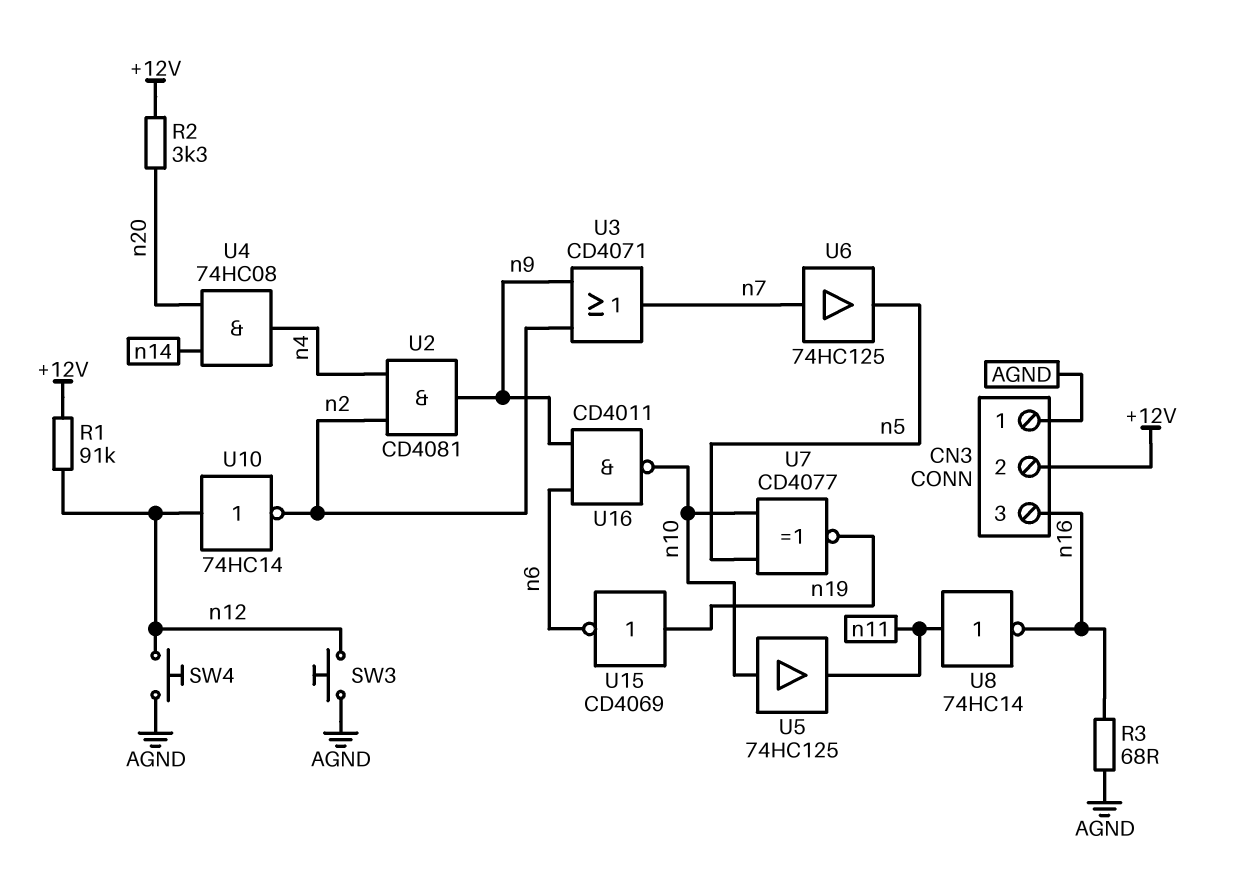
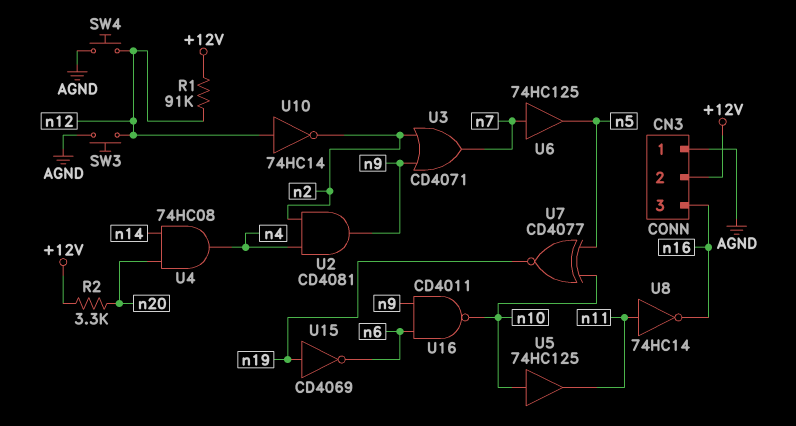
R3: 68 (AGND, n16) -> none

